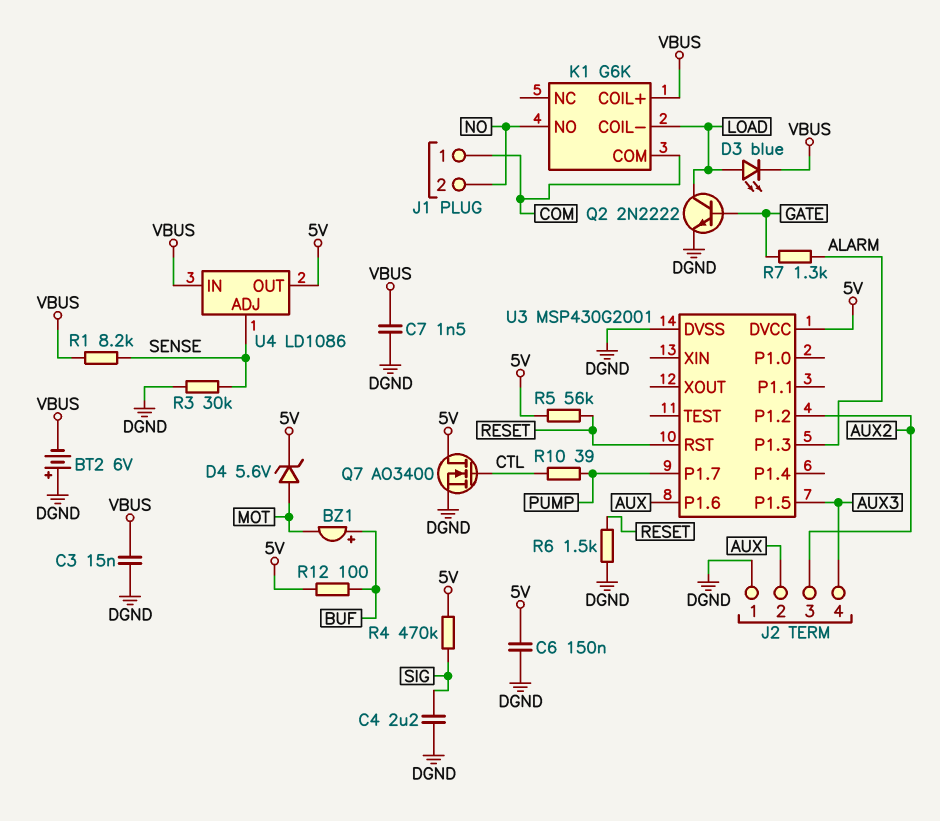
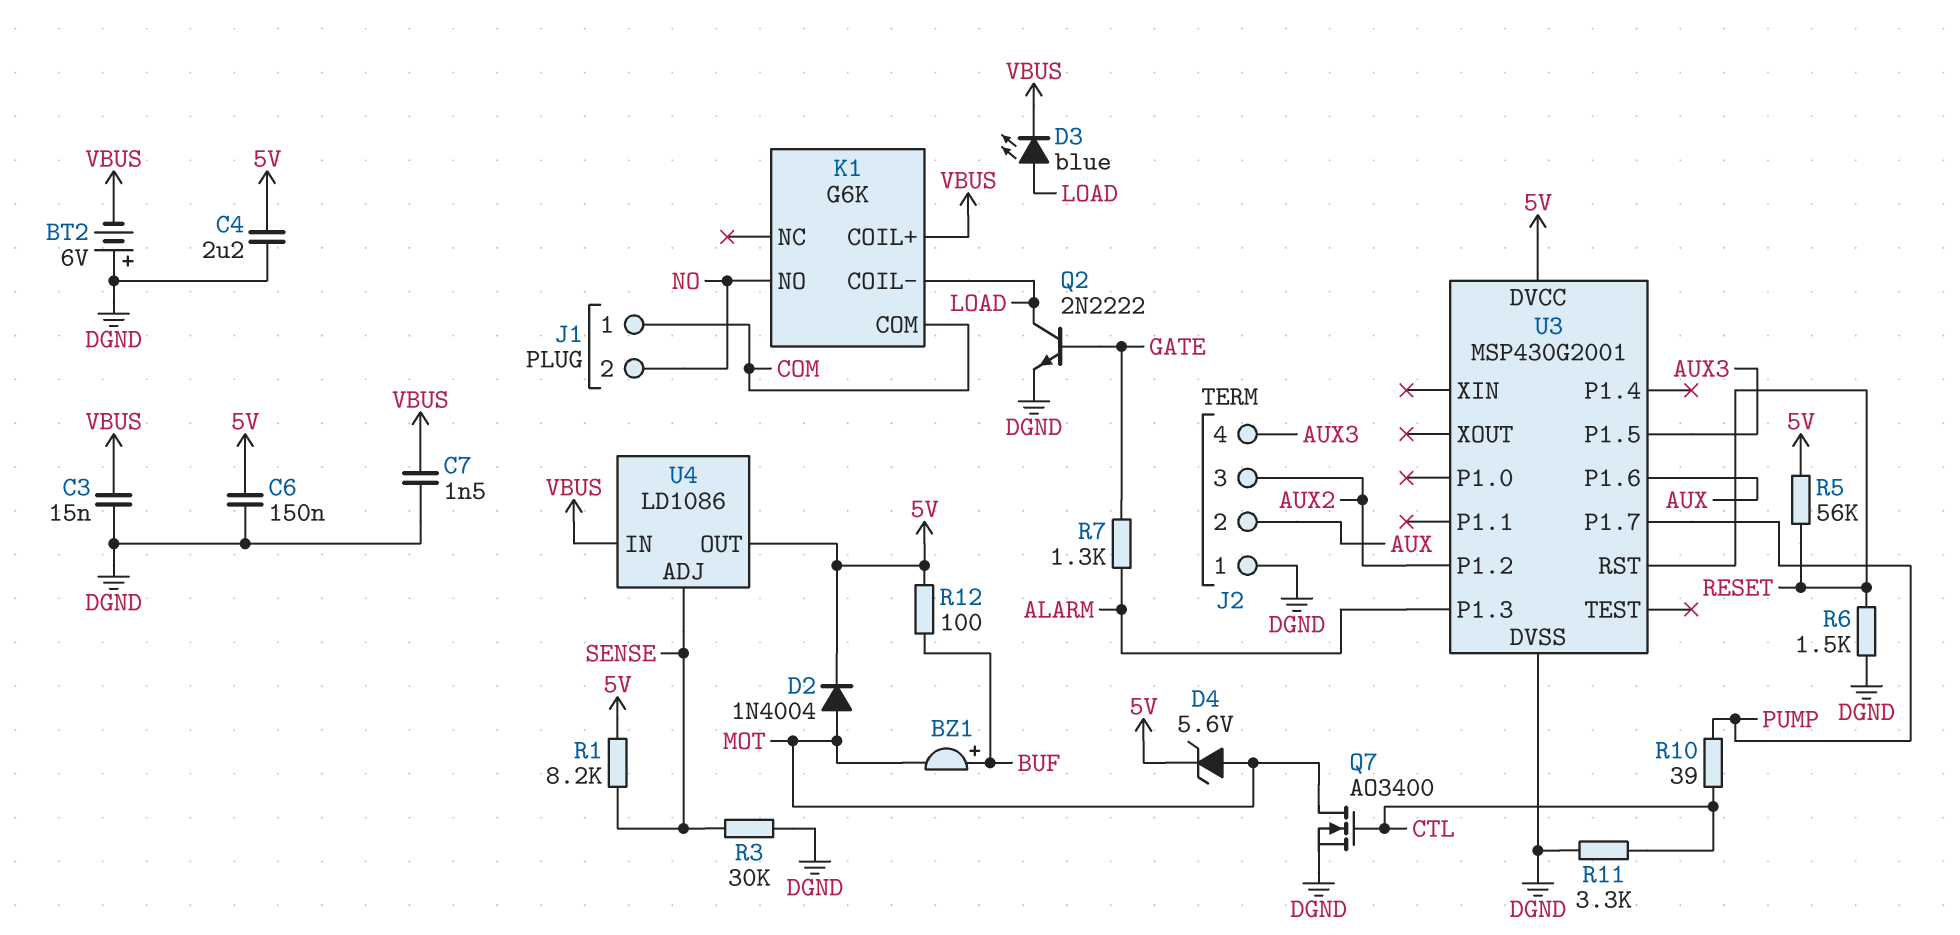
C4: 2.2uF (DGND, SIG) -> 2.2uF (5V, DGND)
D2: none -> diode 1N4004 (A MOT, K 5V)
Q7: NMOS AO3400 (G CTL, D 5V, S DGND) -> NMOS AO3400 (G CTL, D MOT, S DGND)
R1: 8.2k (SENSE, VBUS) -> 8.2k (5V, SENSE)
R4: 470k (5V, SIG) -> none
R11: none -> 3.3k (CTL, DGND)

